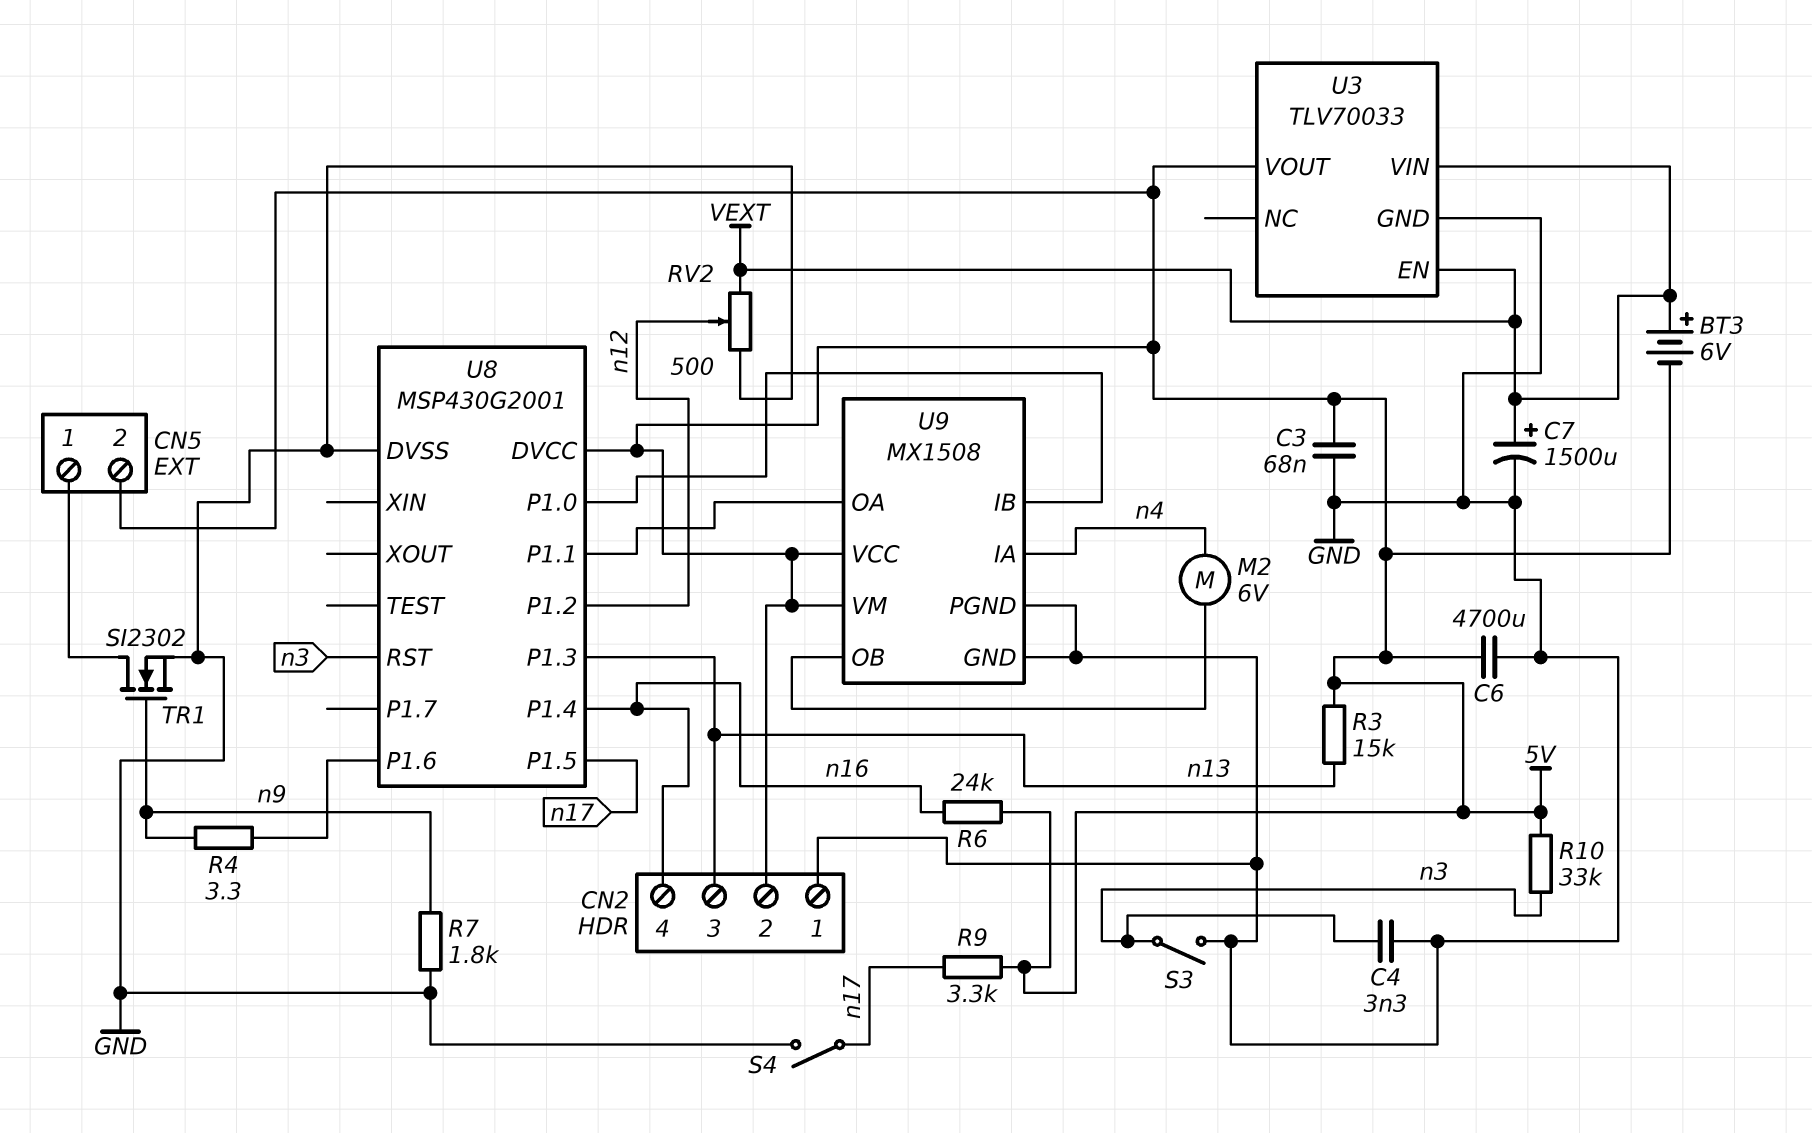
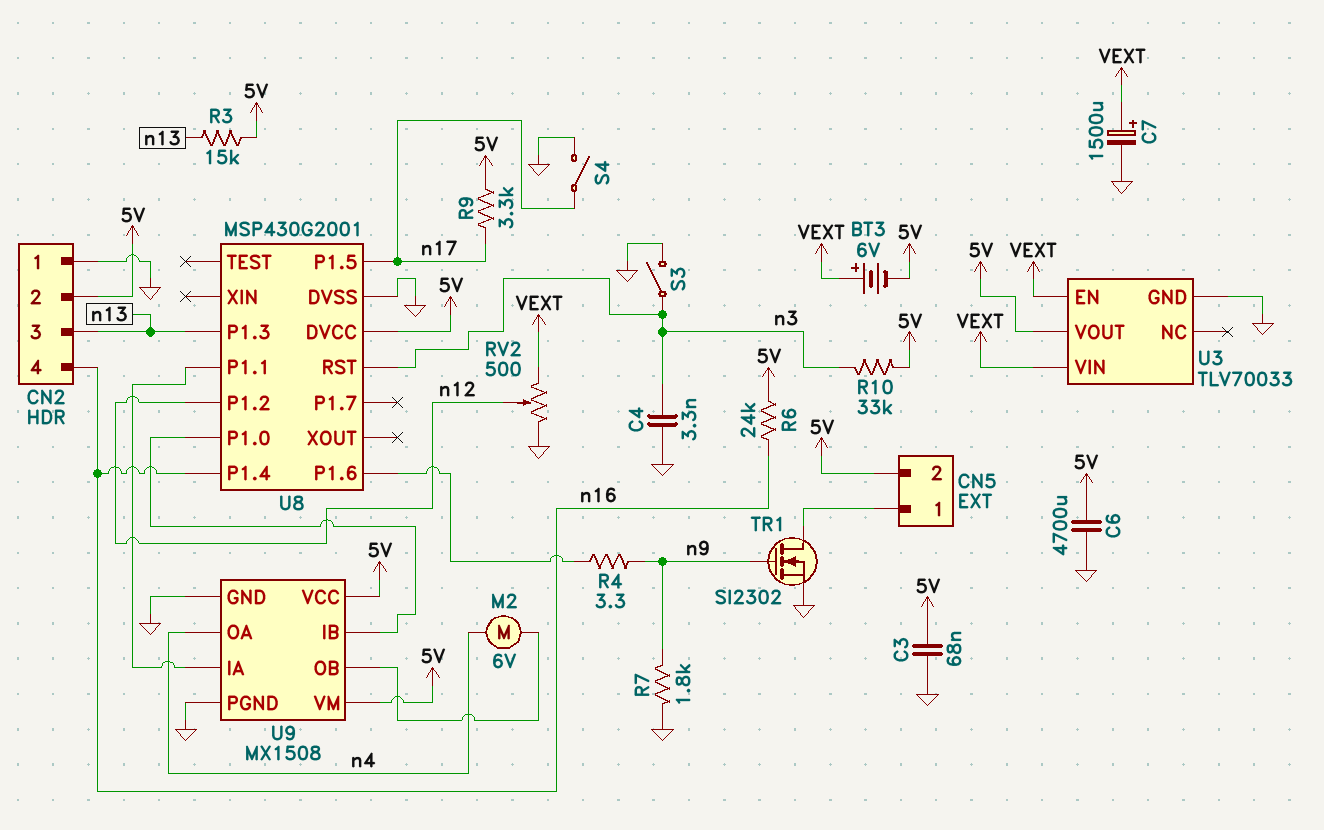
U9 pin IA: n4 -> U8/P1.1
U9 pin OA: U8/P1.1 -> n4

